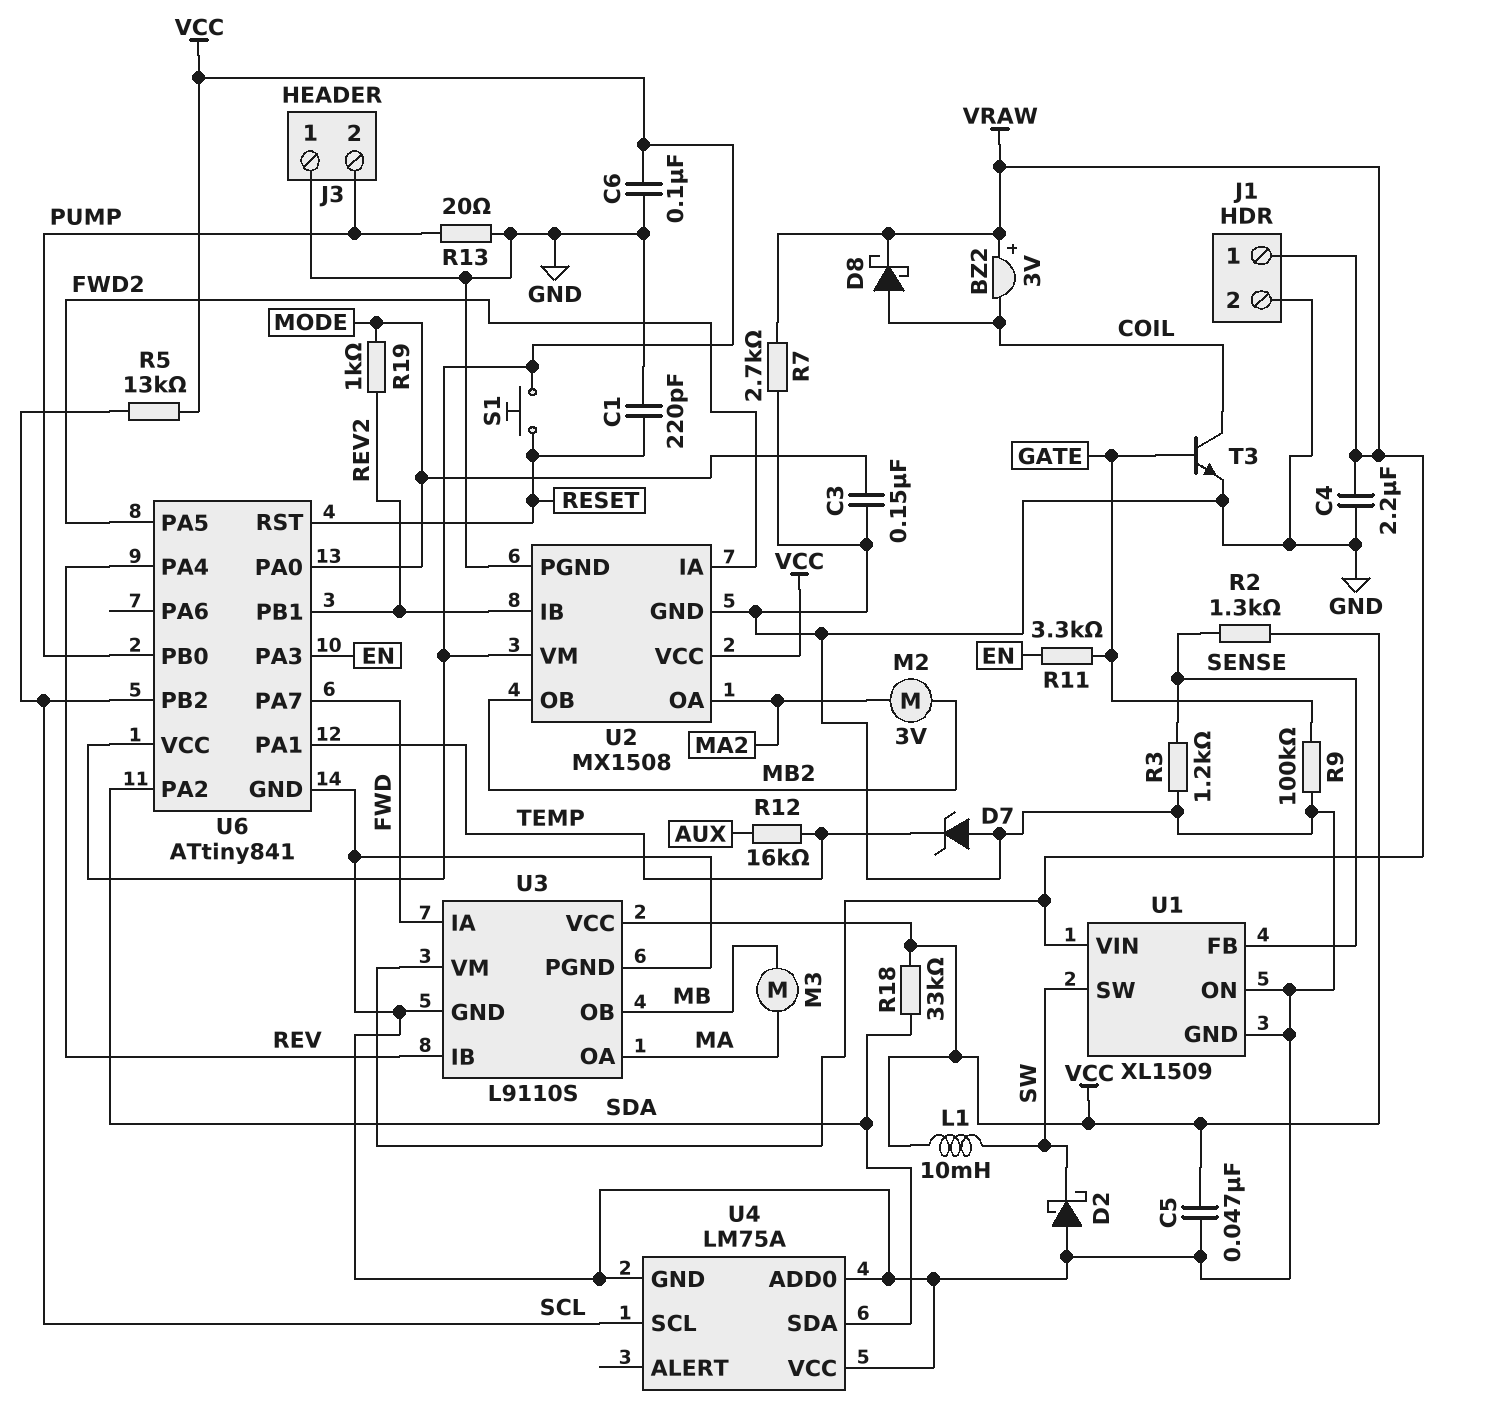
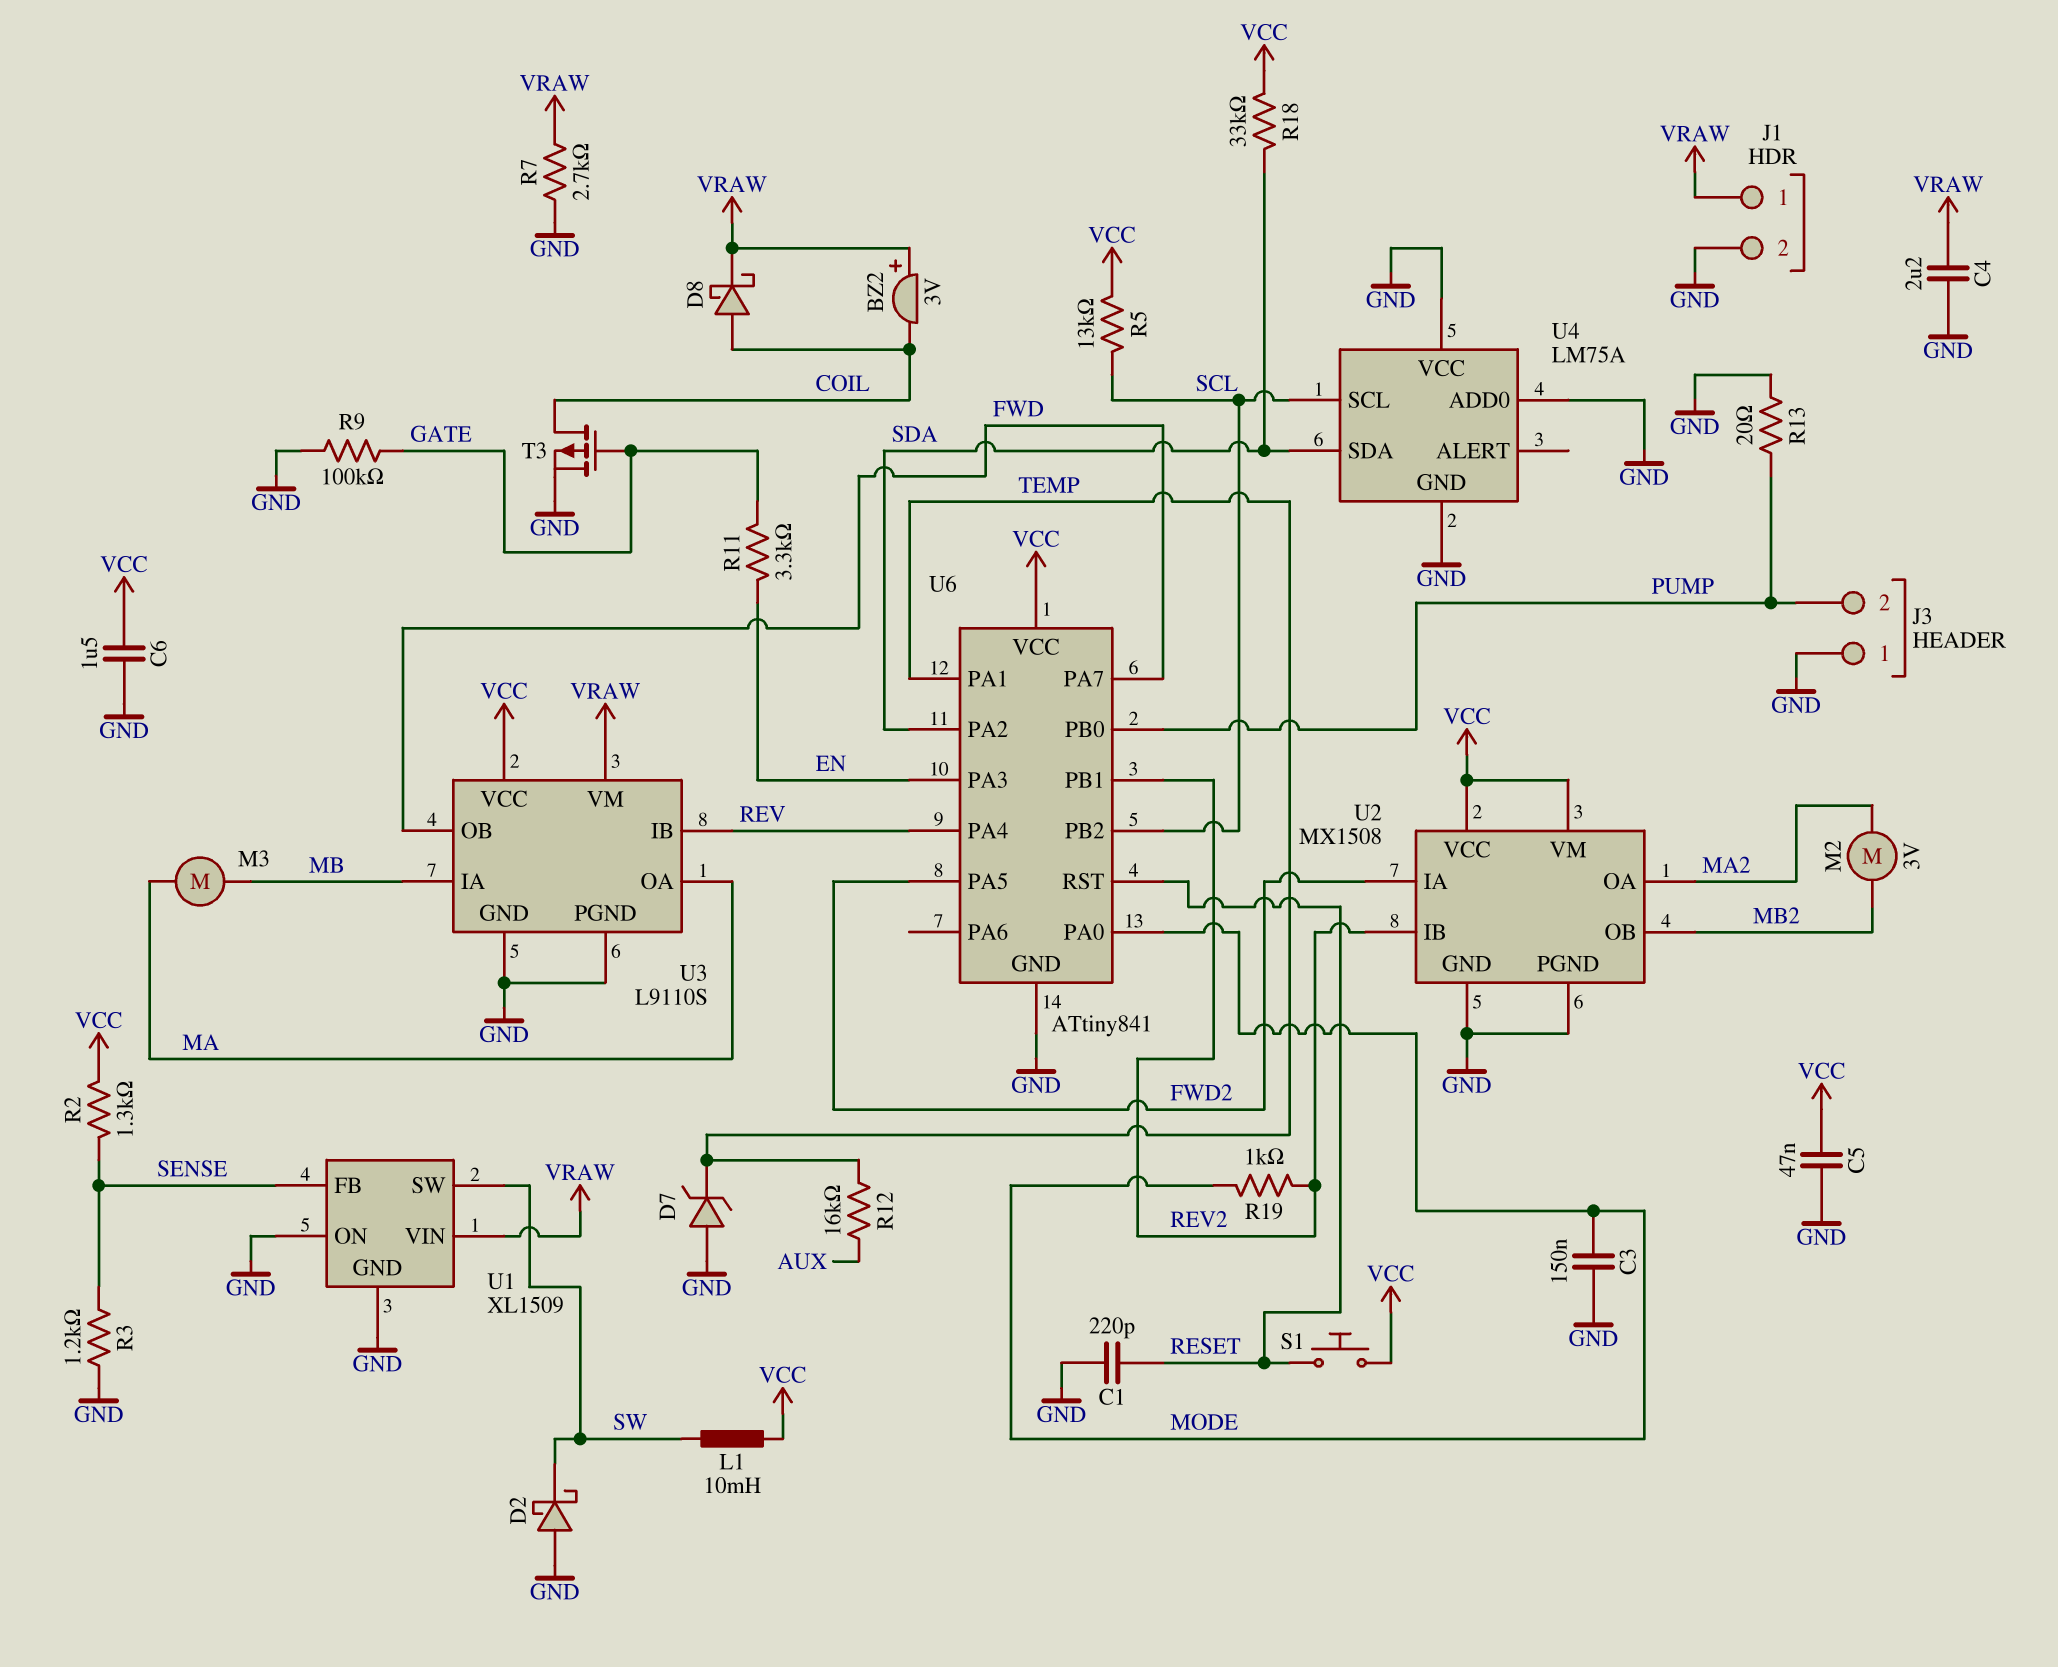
C6: 100nF (GND, VCC) -> 1.5uF (GND, VCC)
T3: NPN (B GATE, C COIL, E GND) -> PMOS (G GATE, D COIL, S GND)
U3 pin IA: FWD -> MB
U3 pin OB: MB -> FWD

